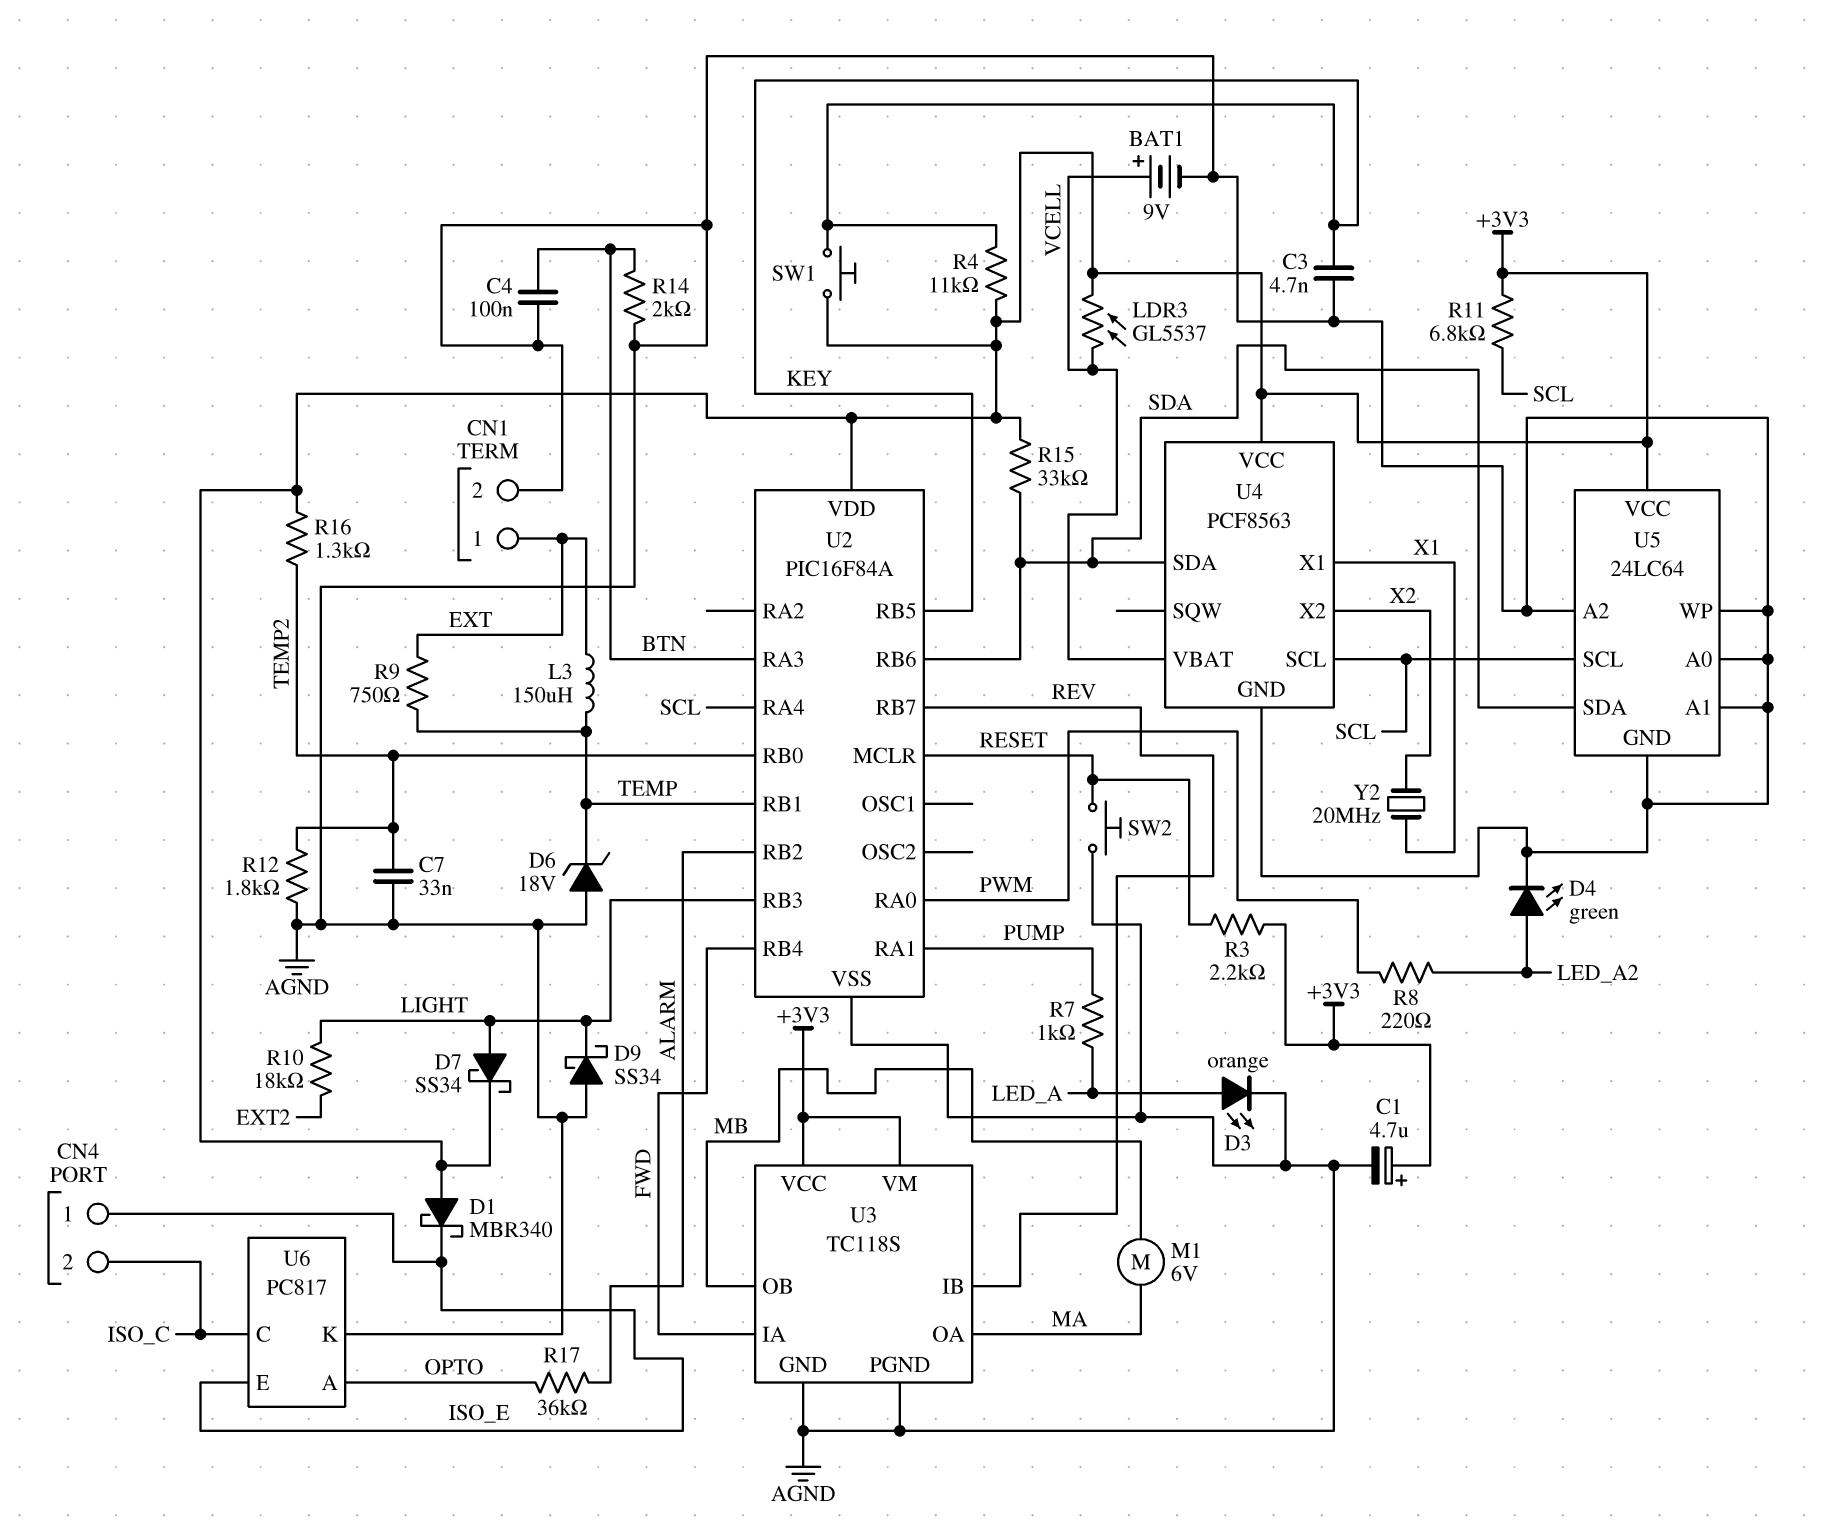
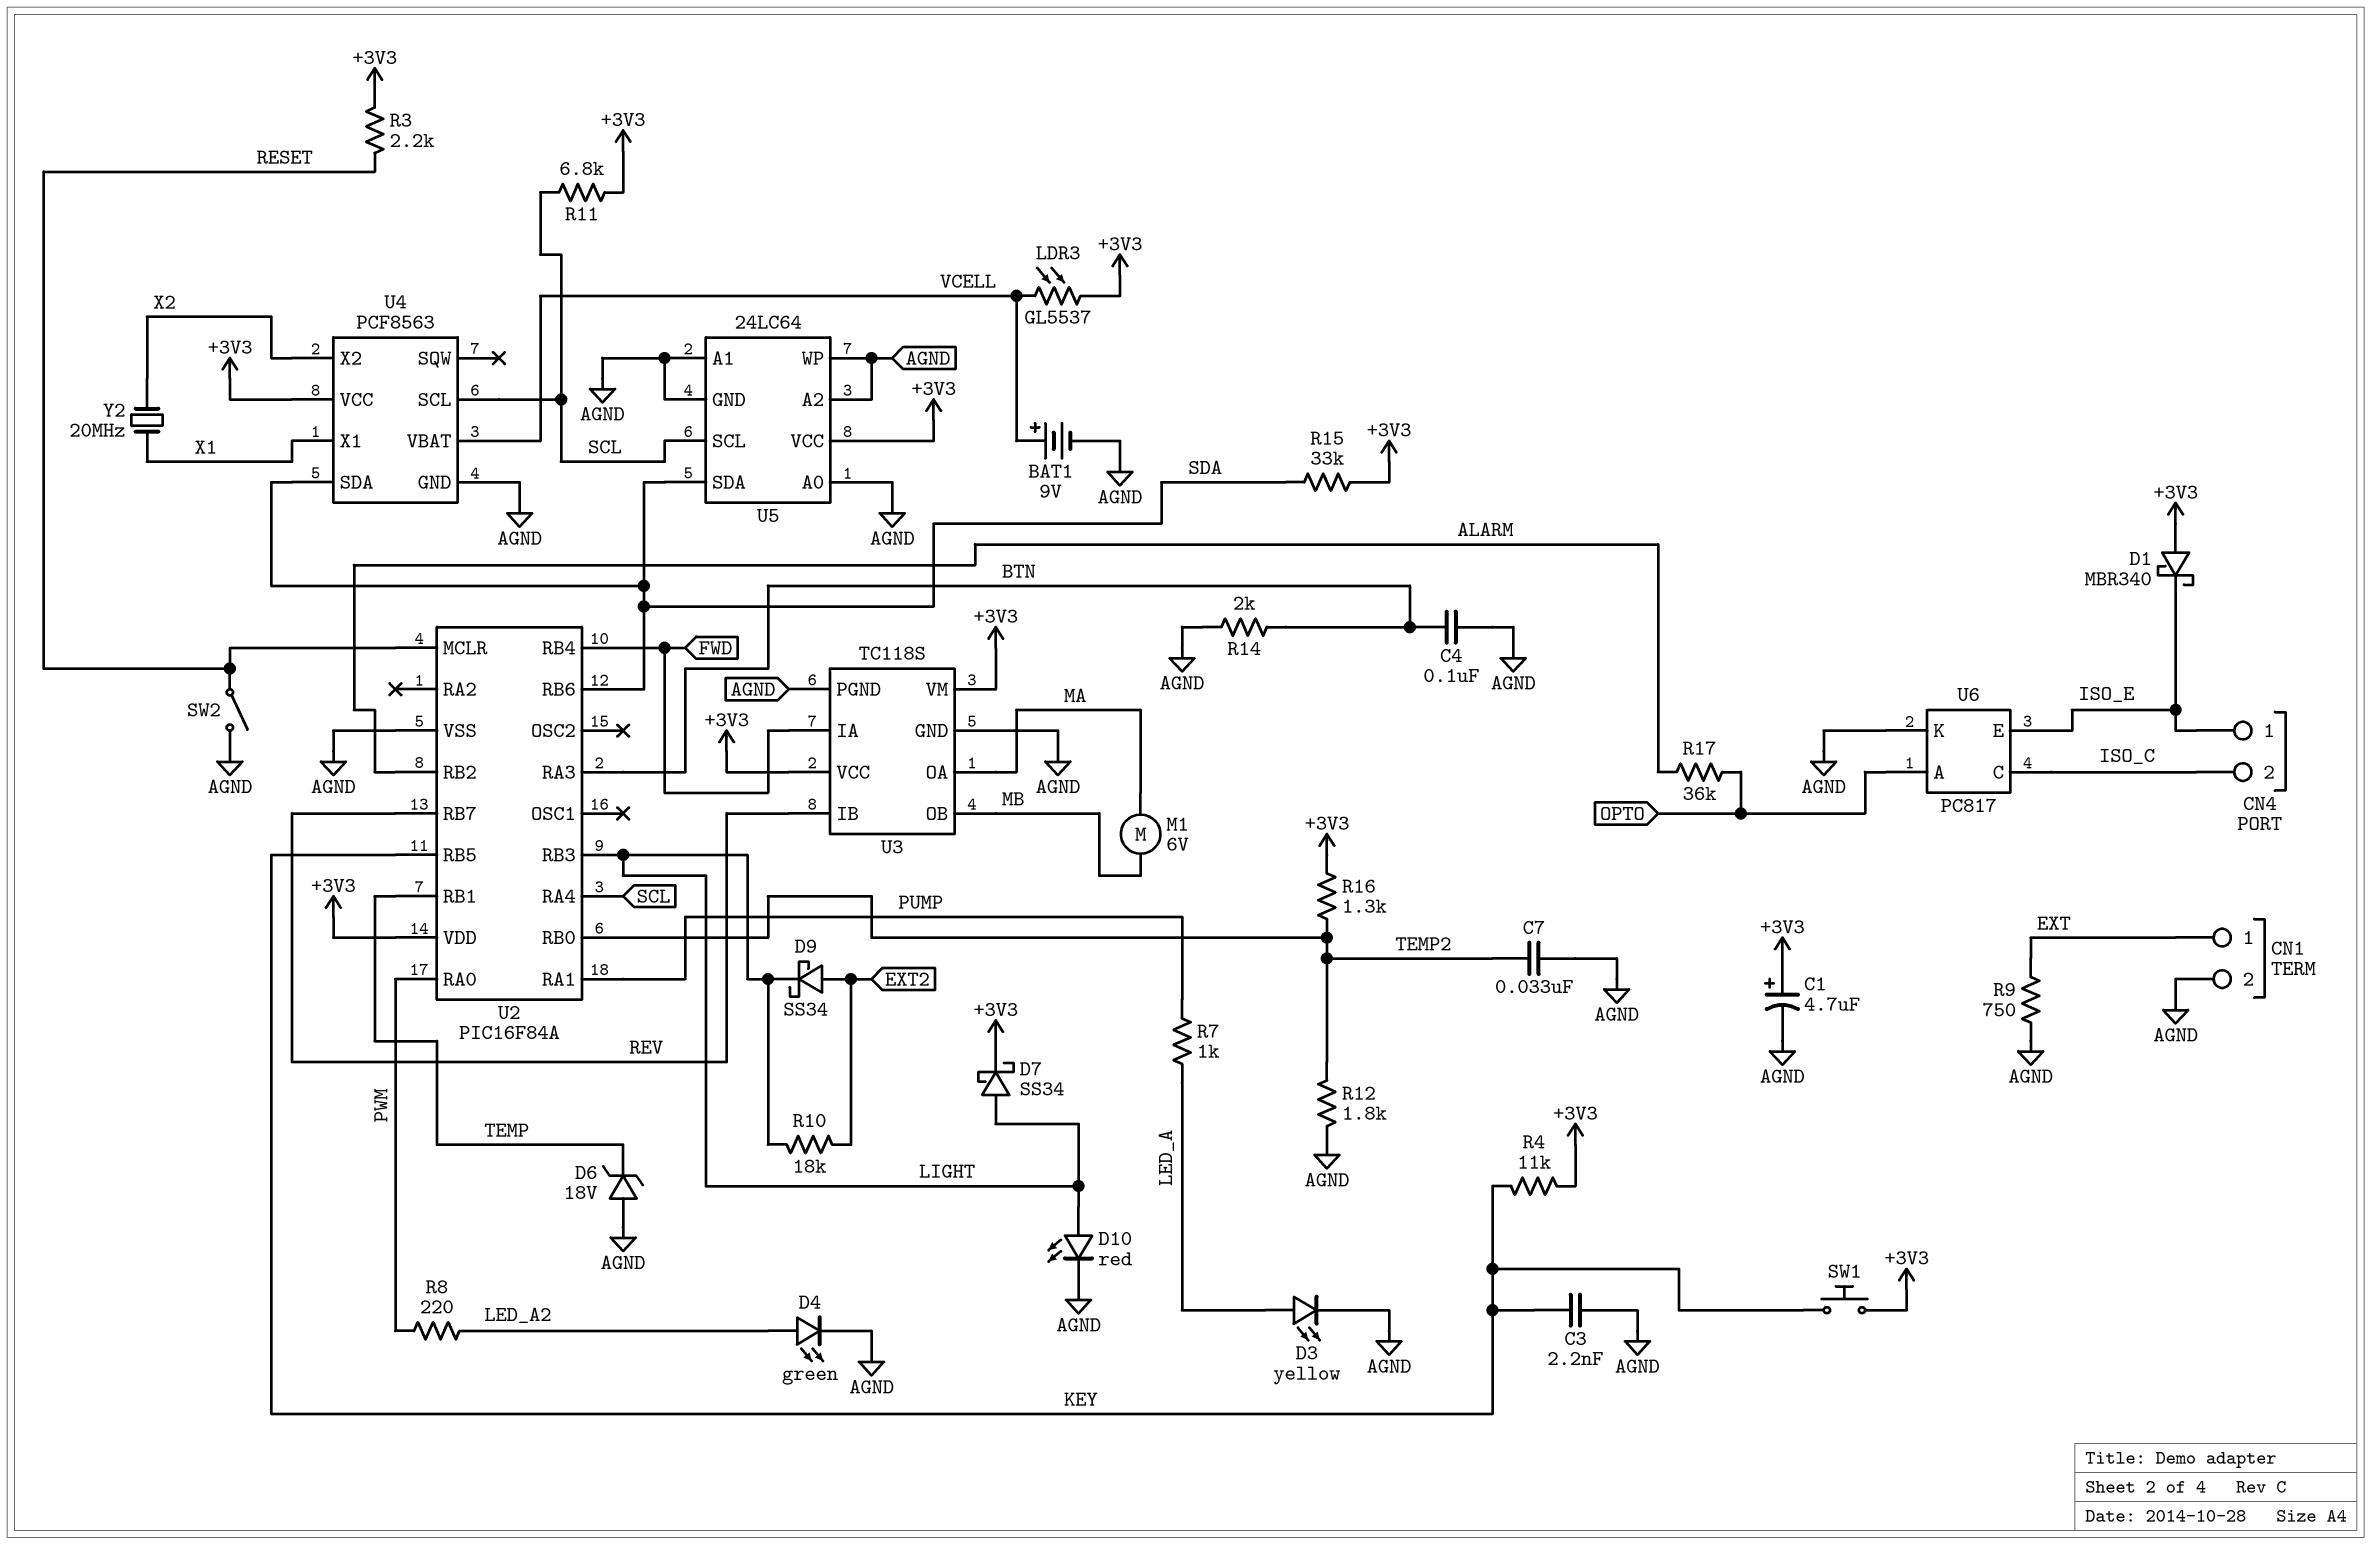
C3: 4.7nF (AGND, KEY) -> 2.2nF (AGND, KEY)
D3: LED orange (A LED_A, K AGND) -> LED yellow (A LED_A, K AGND)
D9: schottky SS34 (A AGND, K LIGHT) -> schottky SS34 (A EXT2, K LIGHT)
D10: none -> LED red (A LIGHT, K AGND)
L3: 150uH (EXT, TEMP) -> none
R9: 750 (EXT, TEMP) -> 750 (AGND, EXT)
SW2: button (AGND, RESET) -> switch (AGND, RESET)

